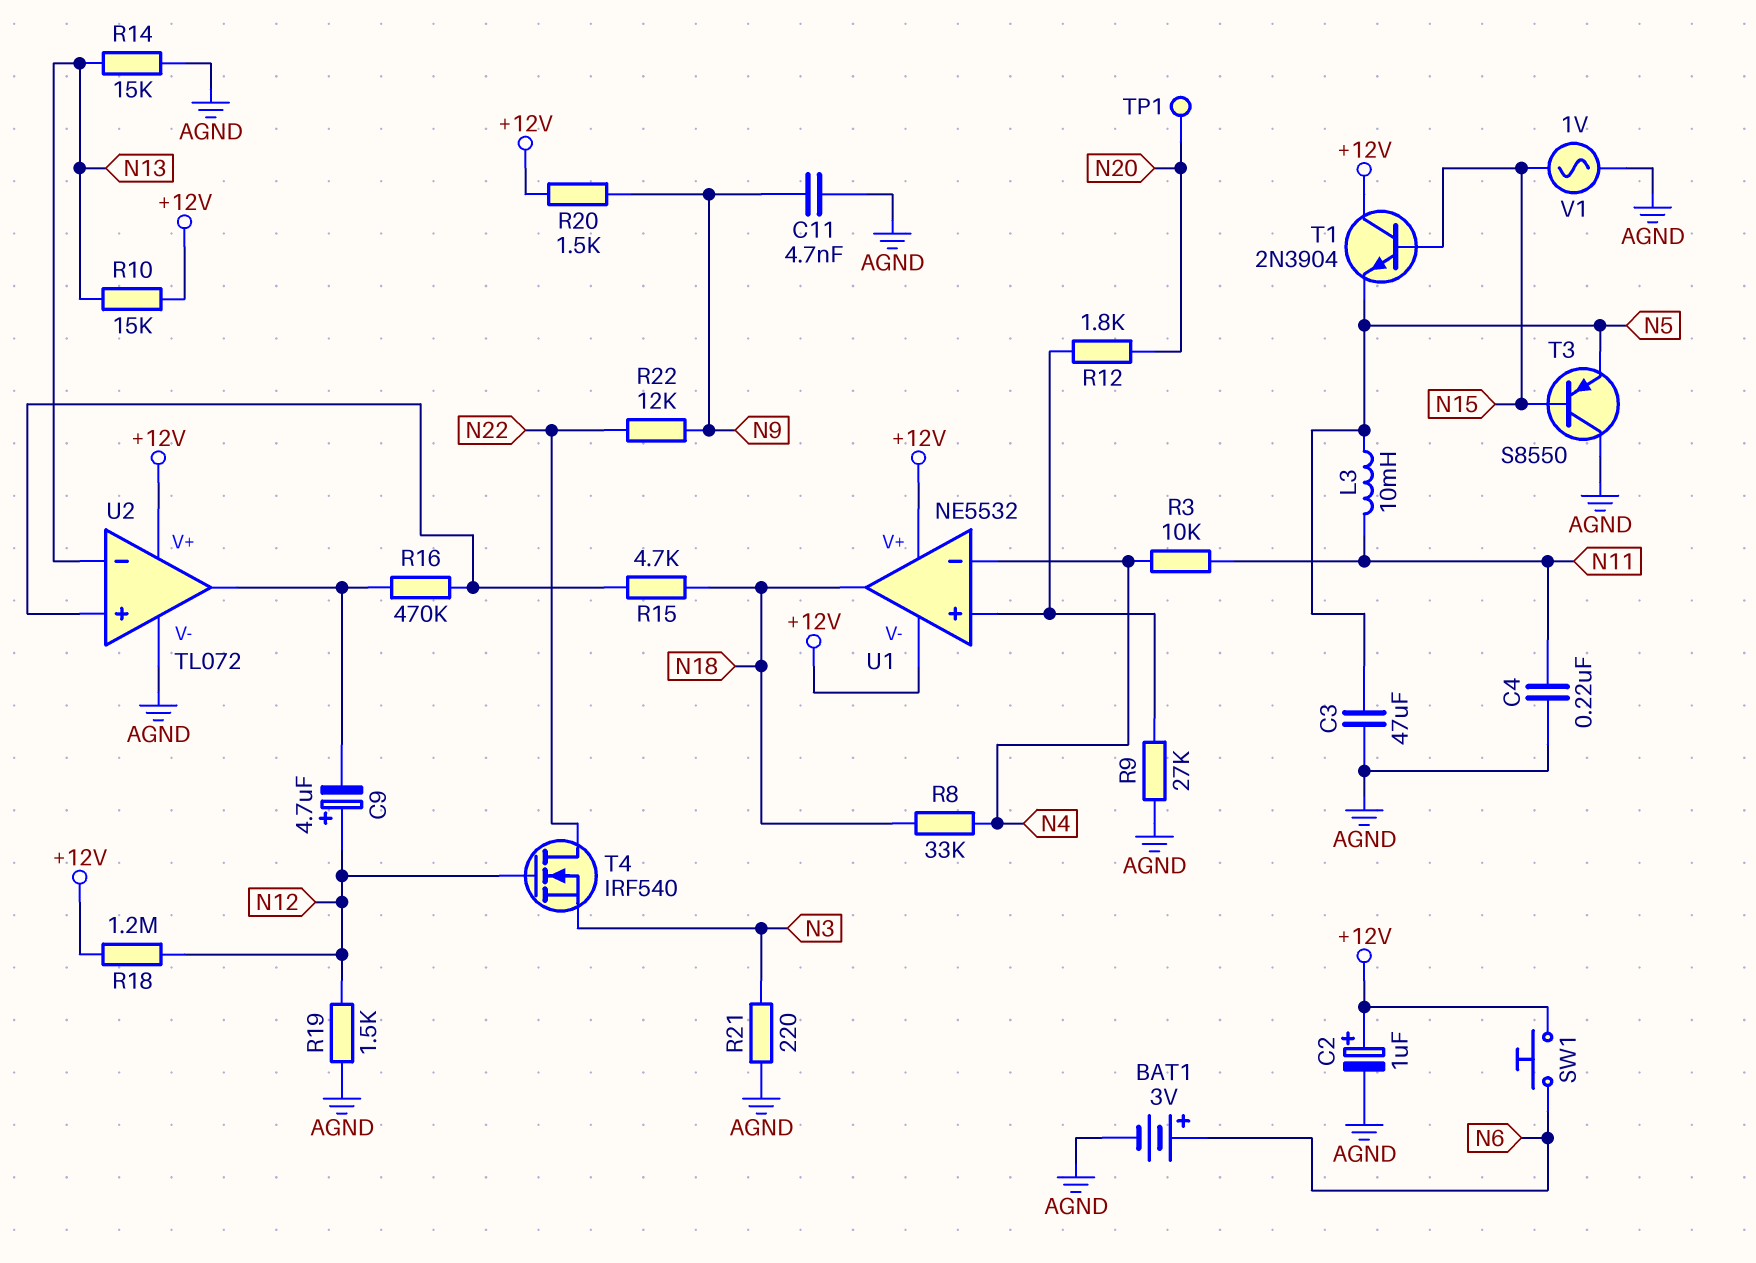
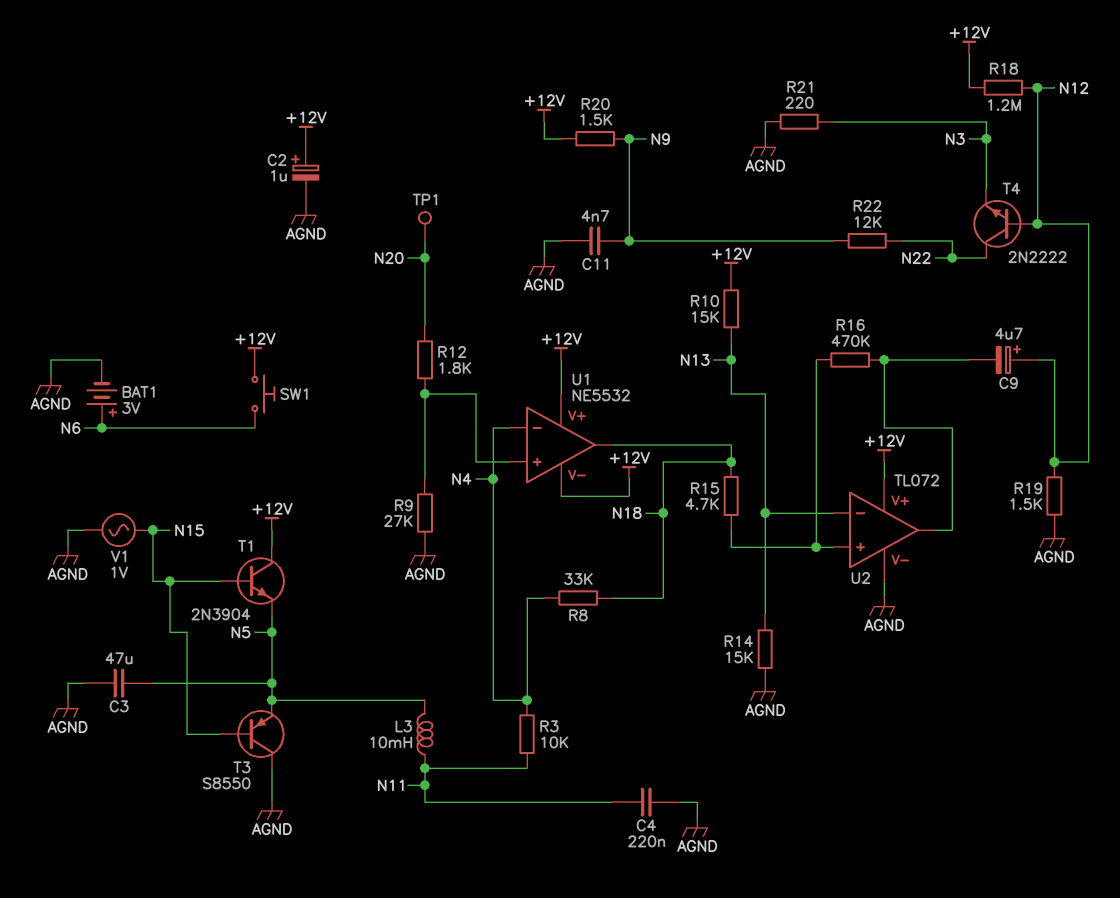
T4: NMOS IRF540 (G N12, D N22, S N3) -> NPN 2N2222 (B N12, C N22, E N3)

